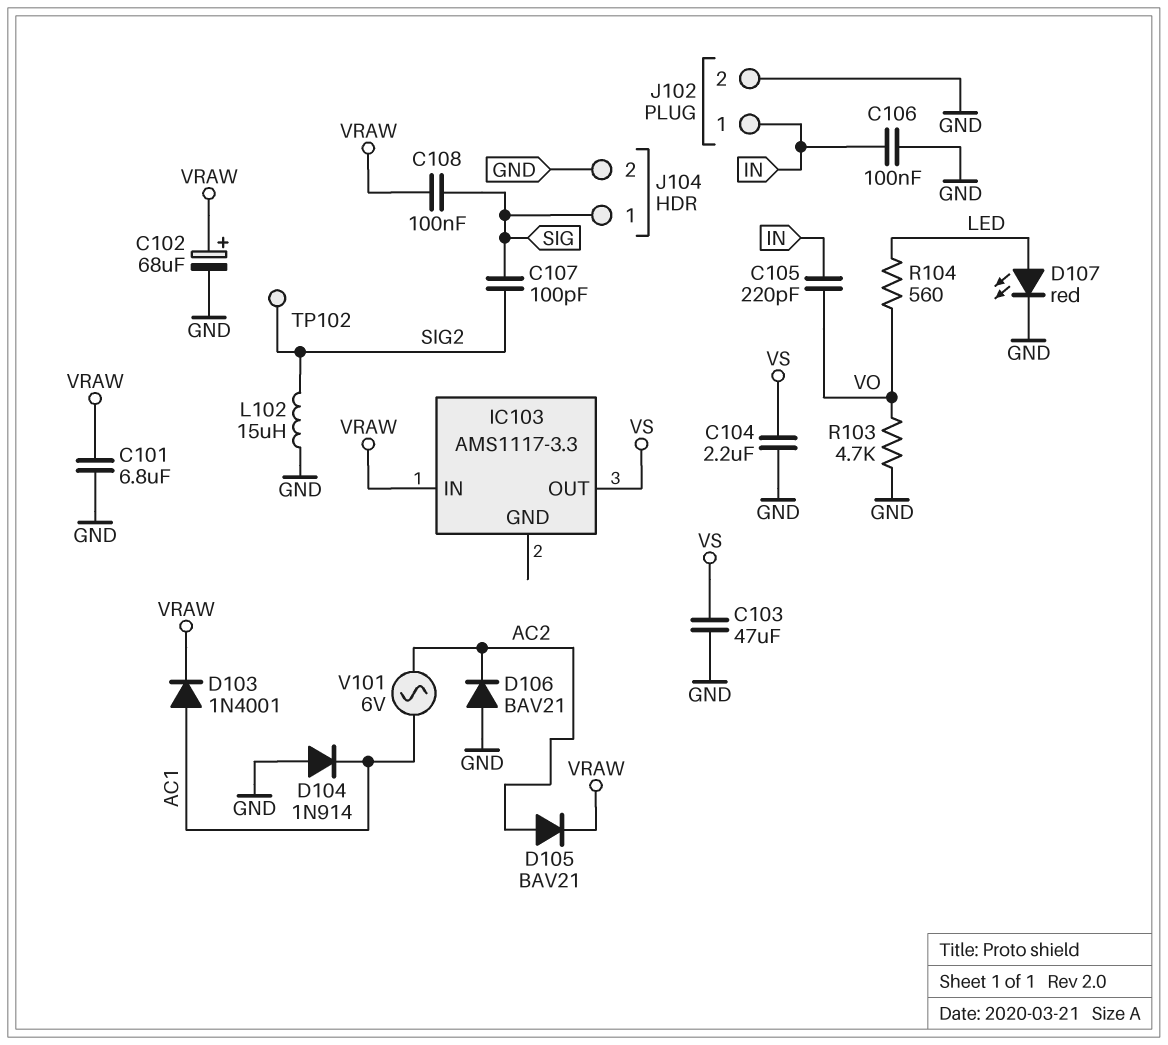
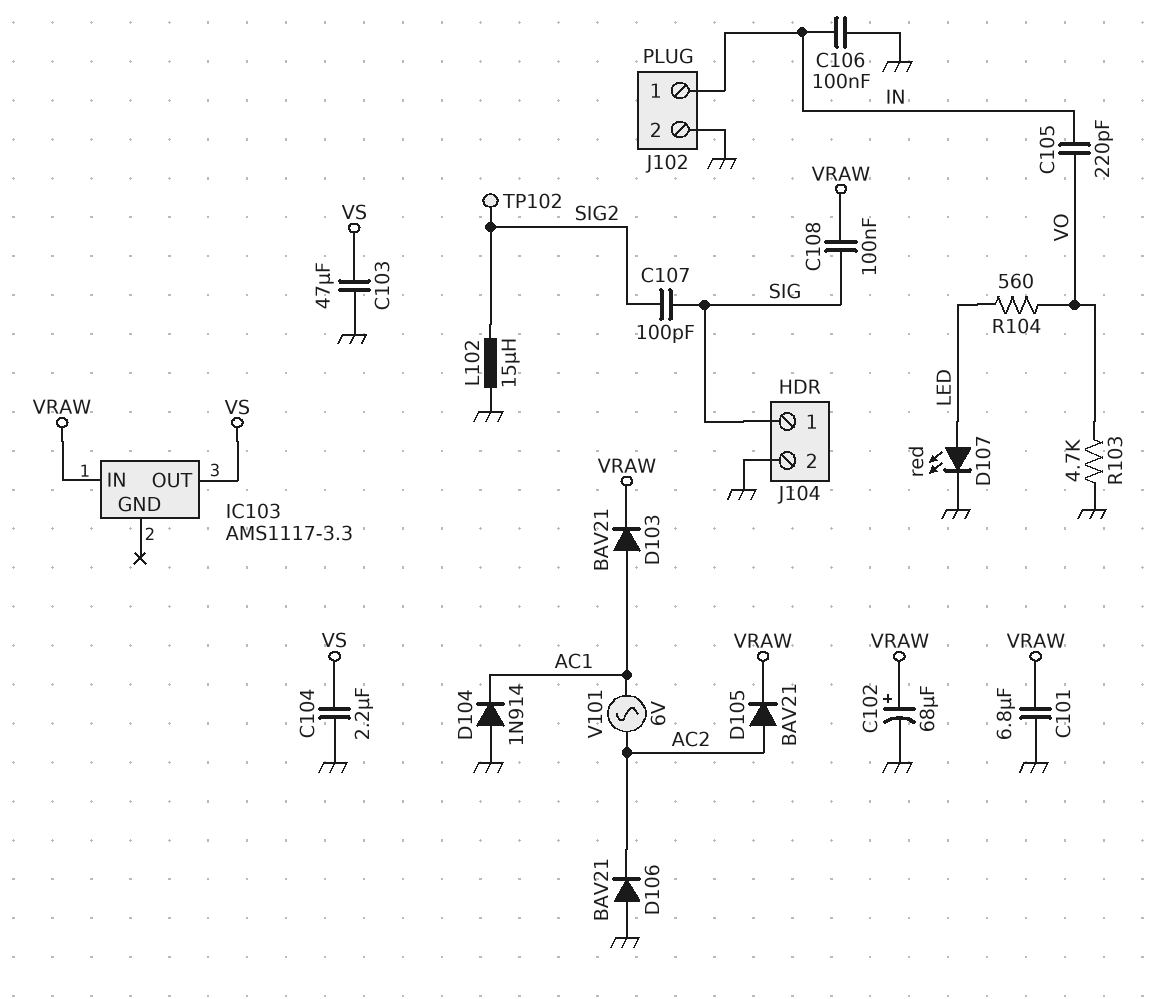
D103: diode 1N4001 (A AC1, K VRAW) -> diode BAV21 (A AC1, K VRAW)

